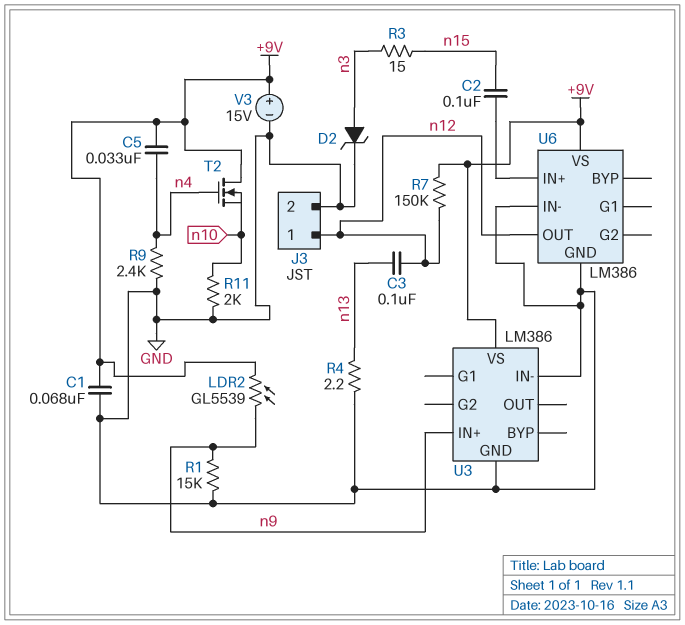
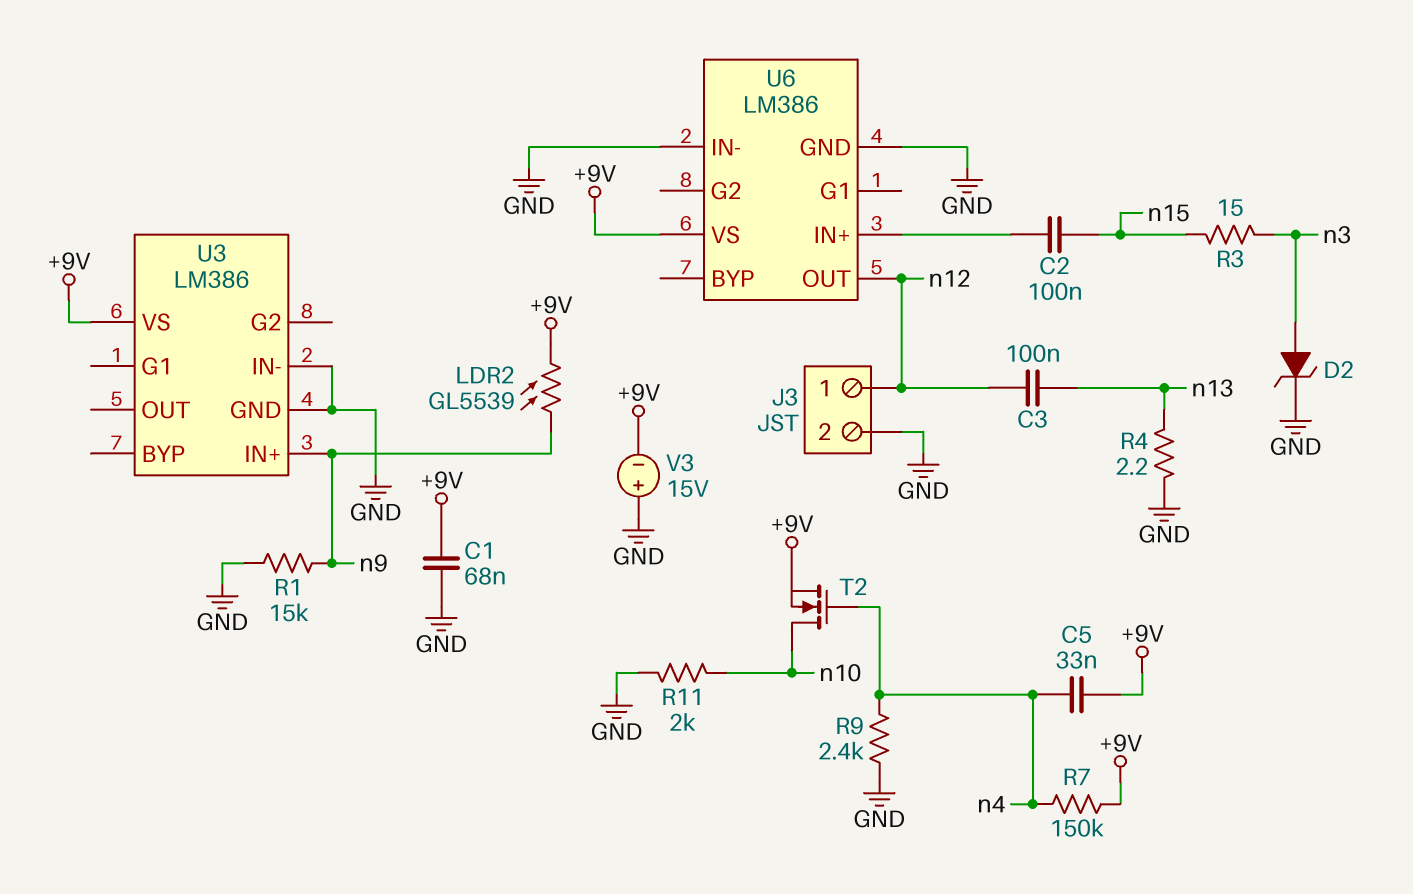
R7: 150k (+9V, n12) -> 150k (+9V, n4)
T2: NMOS (G n4, D +9V, S n10) -> NMOS (G n4, D n10, S +9V)
V3: 15V (plus +9V, minus GND) -> 15V (plus GND, minus +9V)

